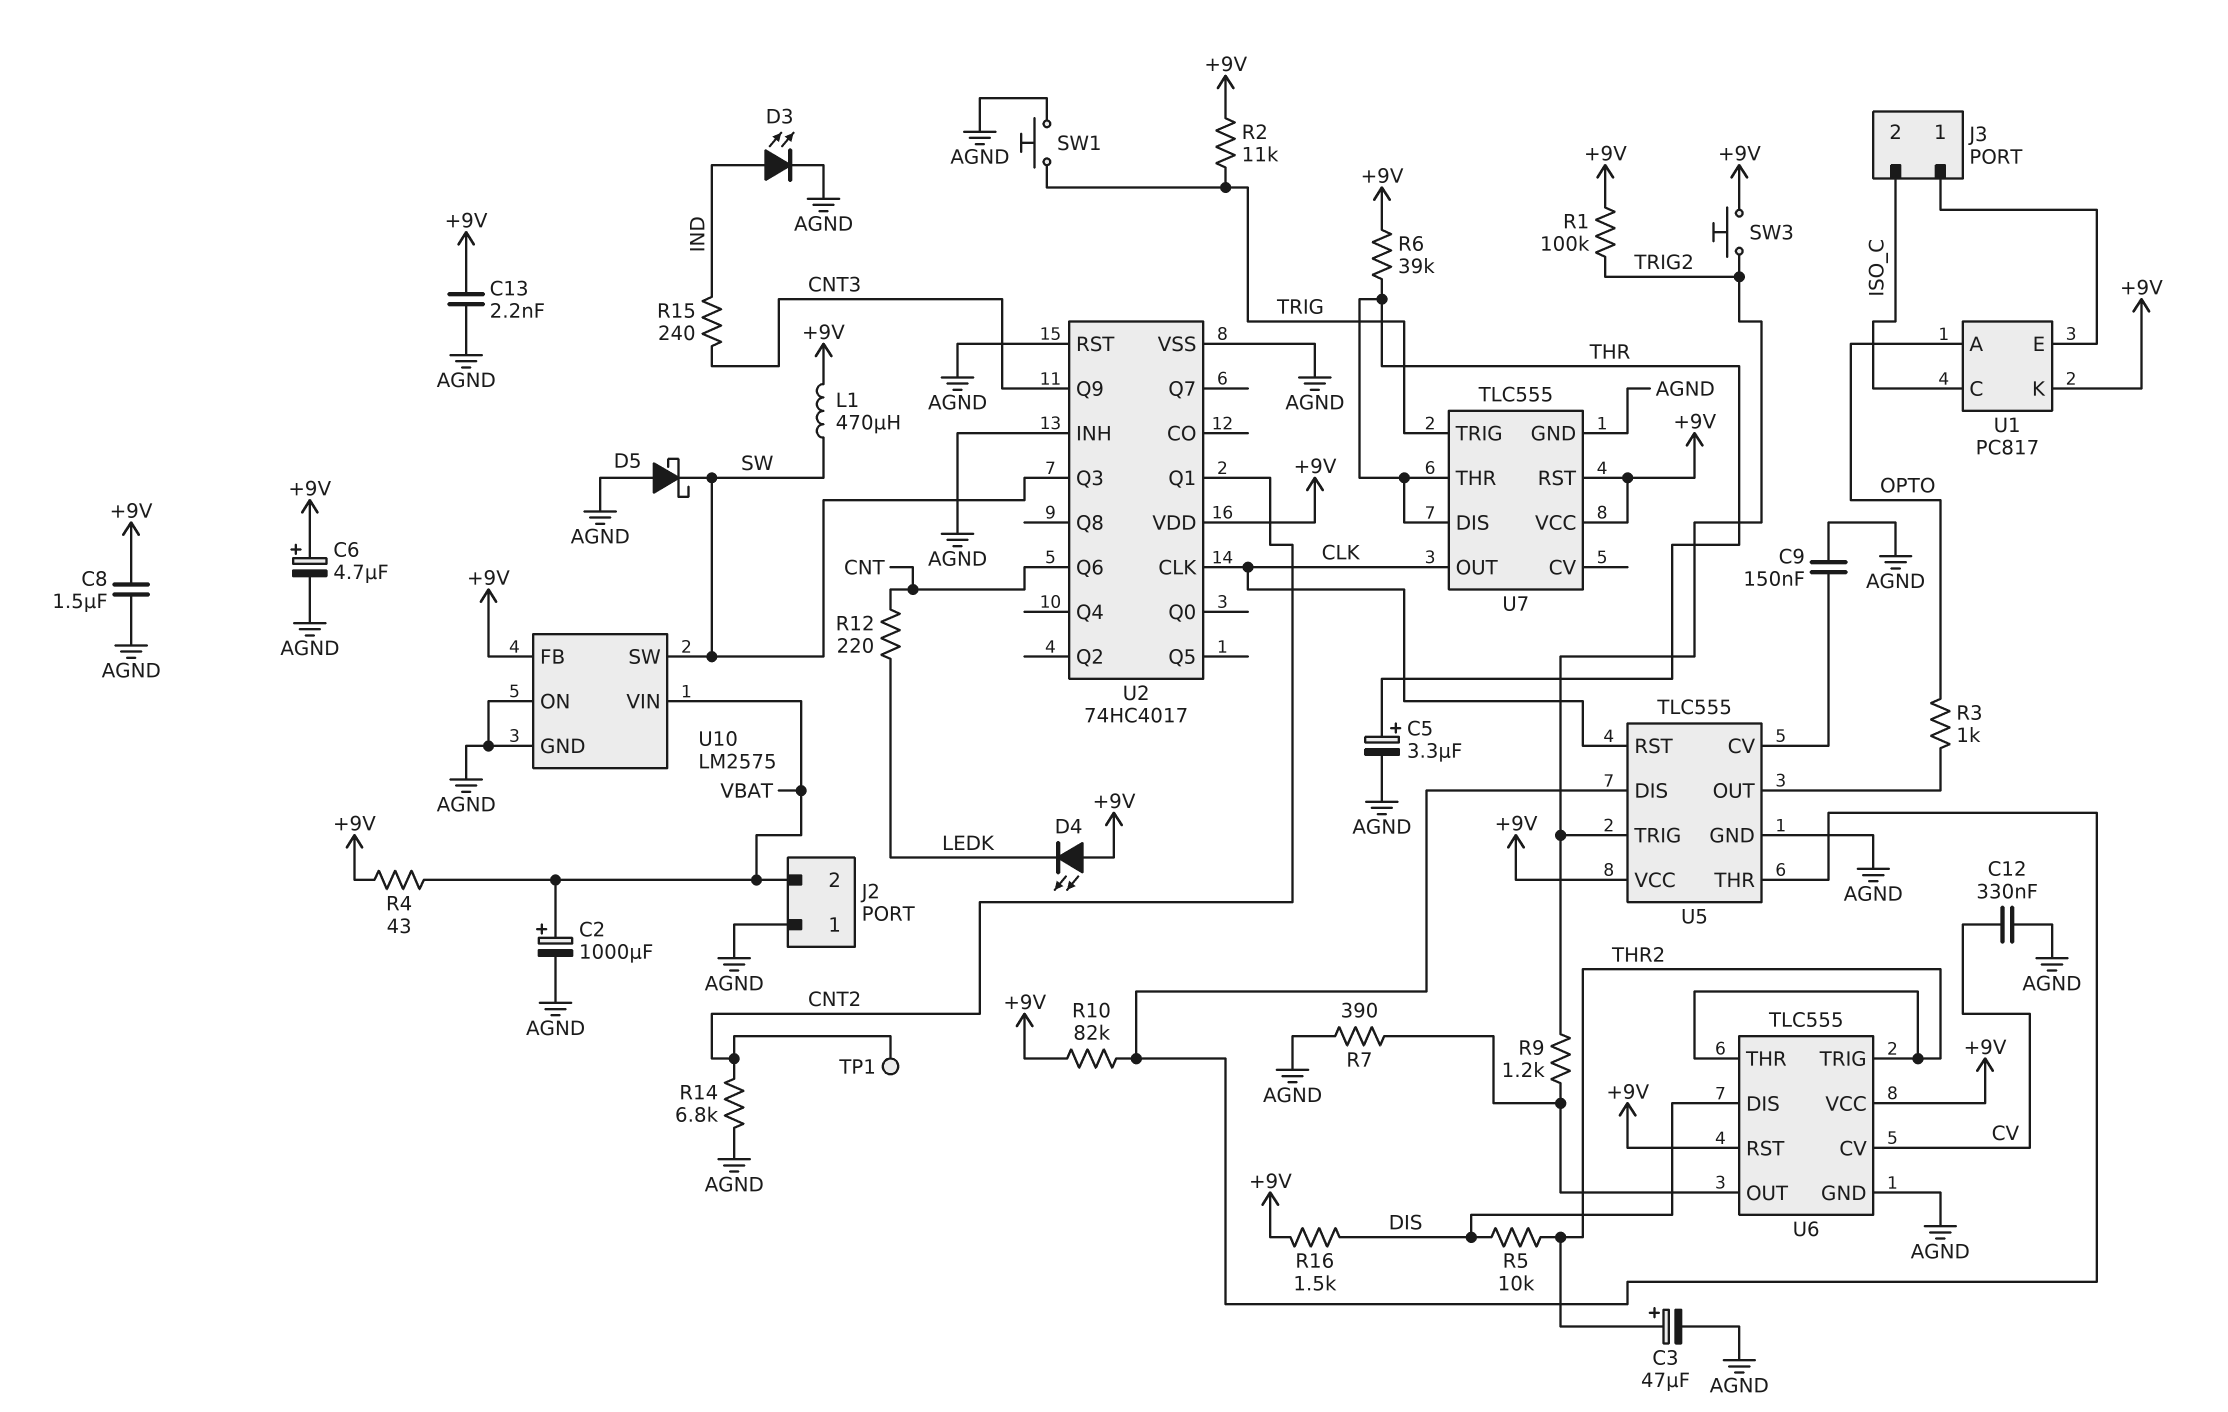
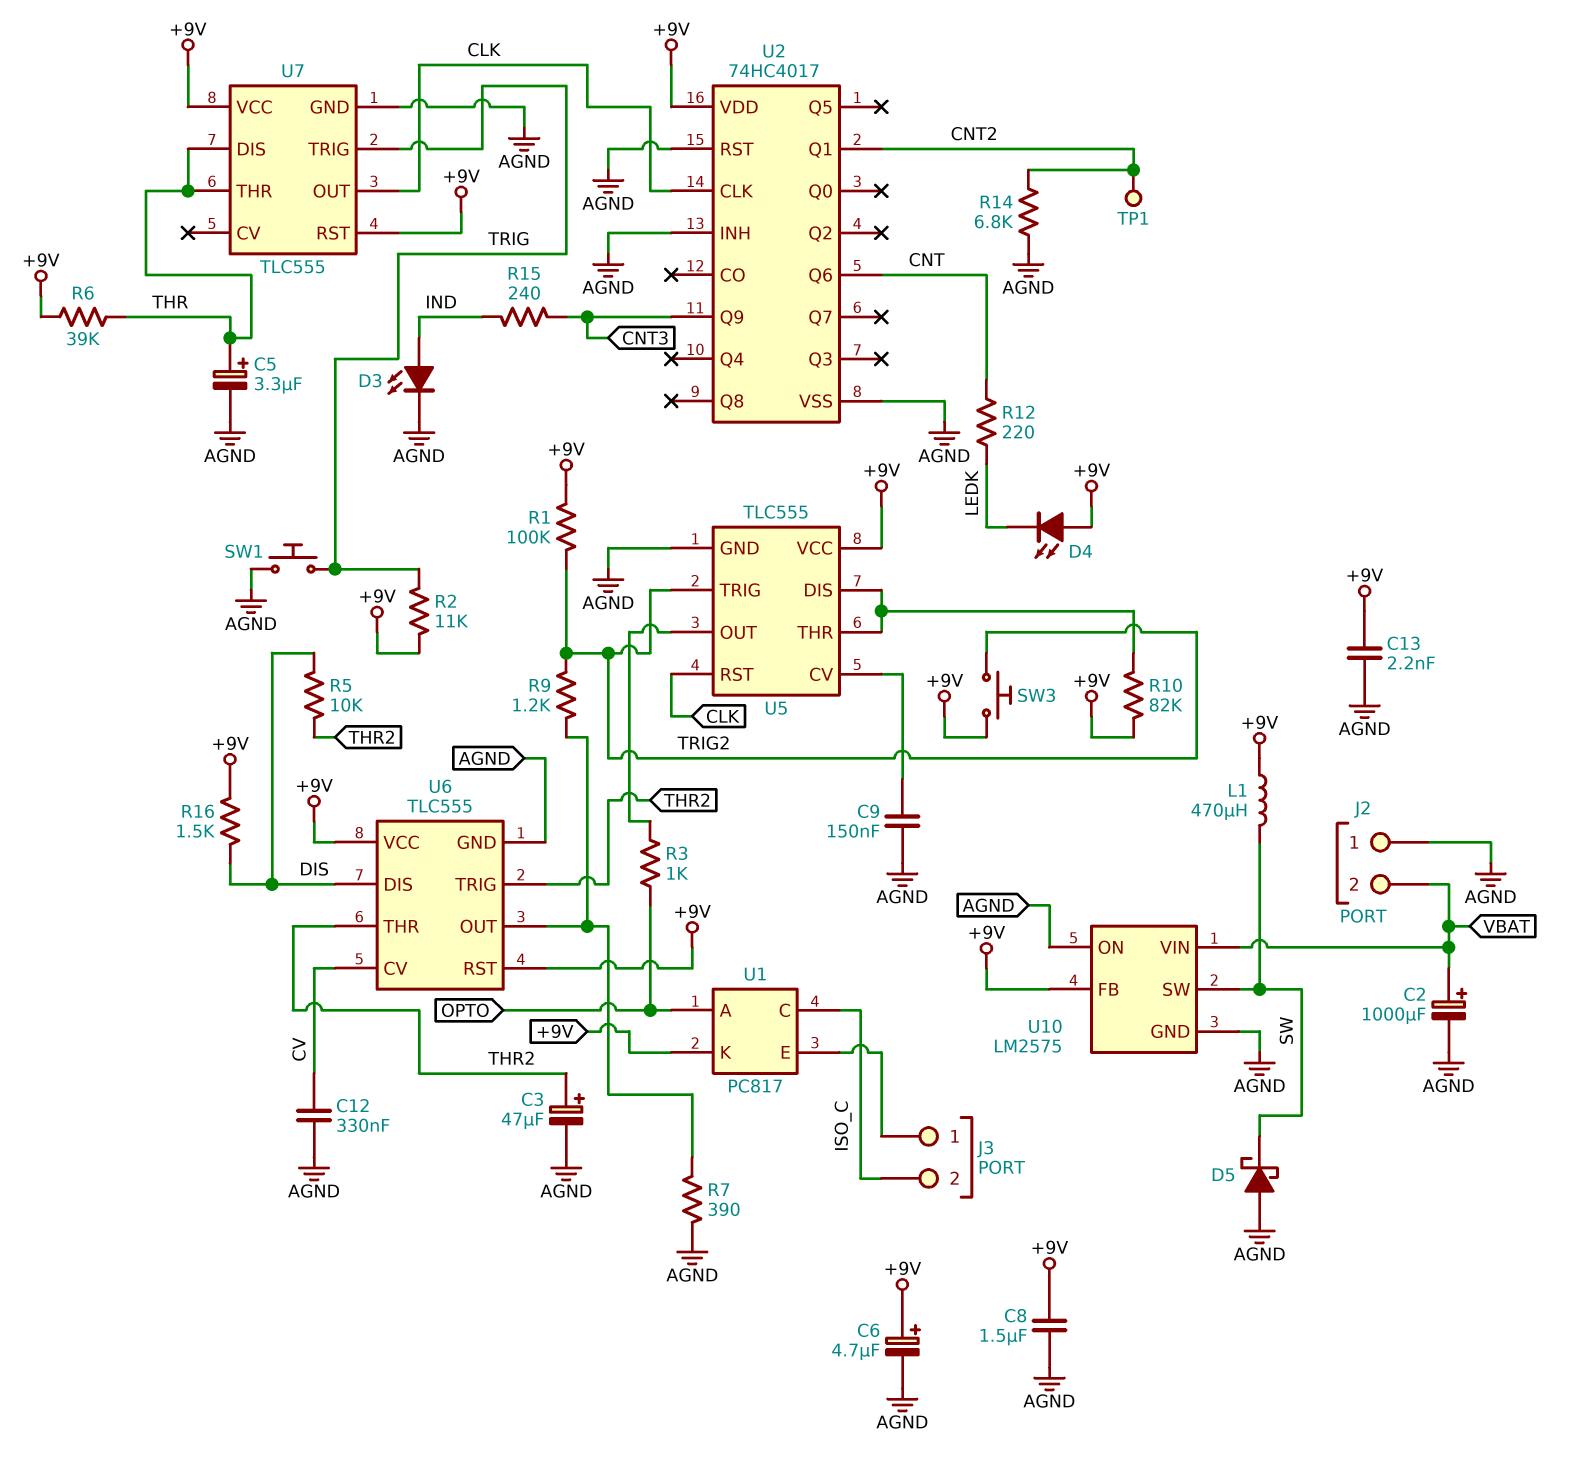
R4: 43 (+9V, VBAT) -> none
U2 pin Q3: SW -> none

